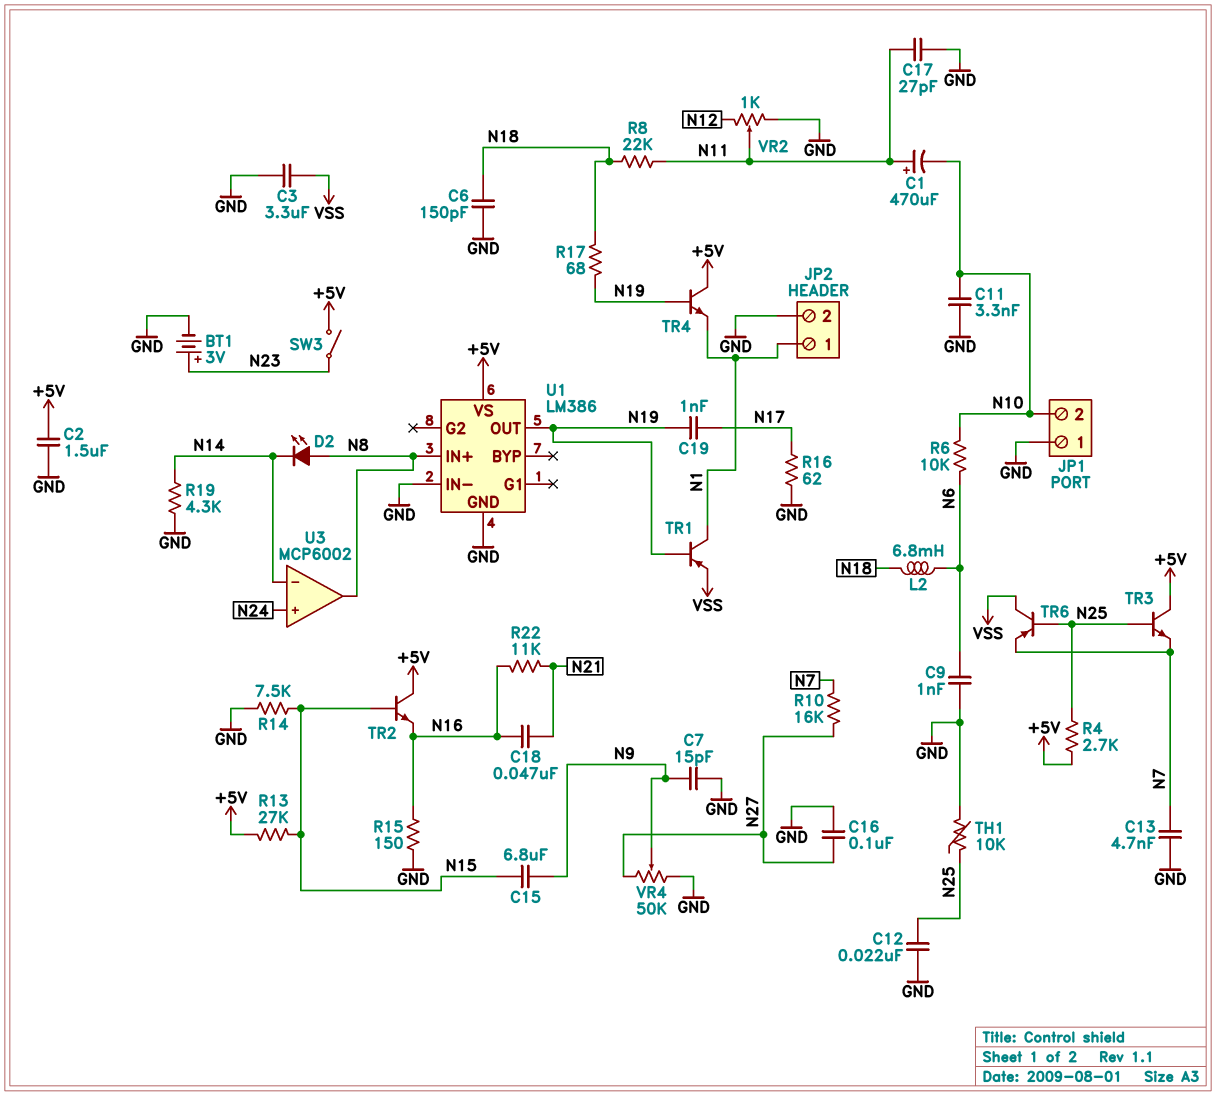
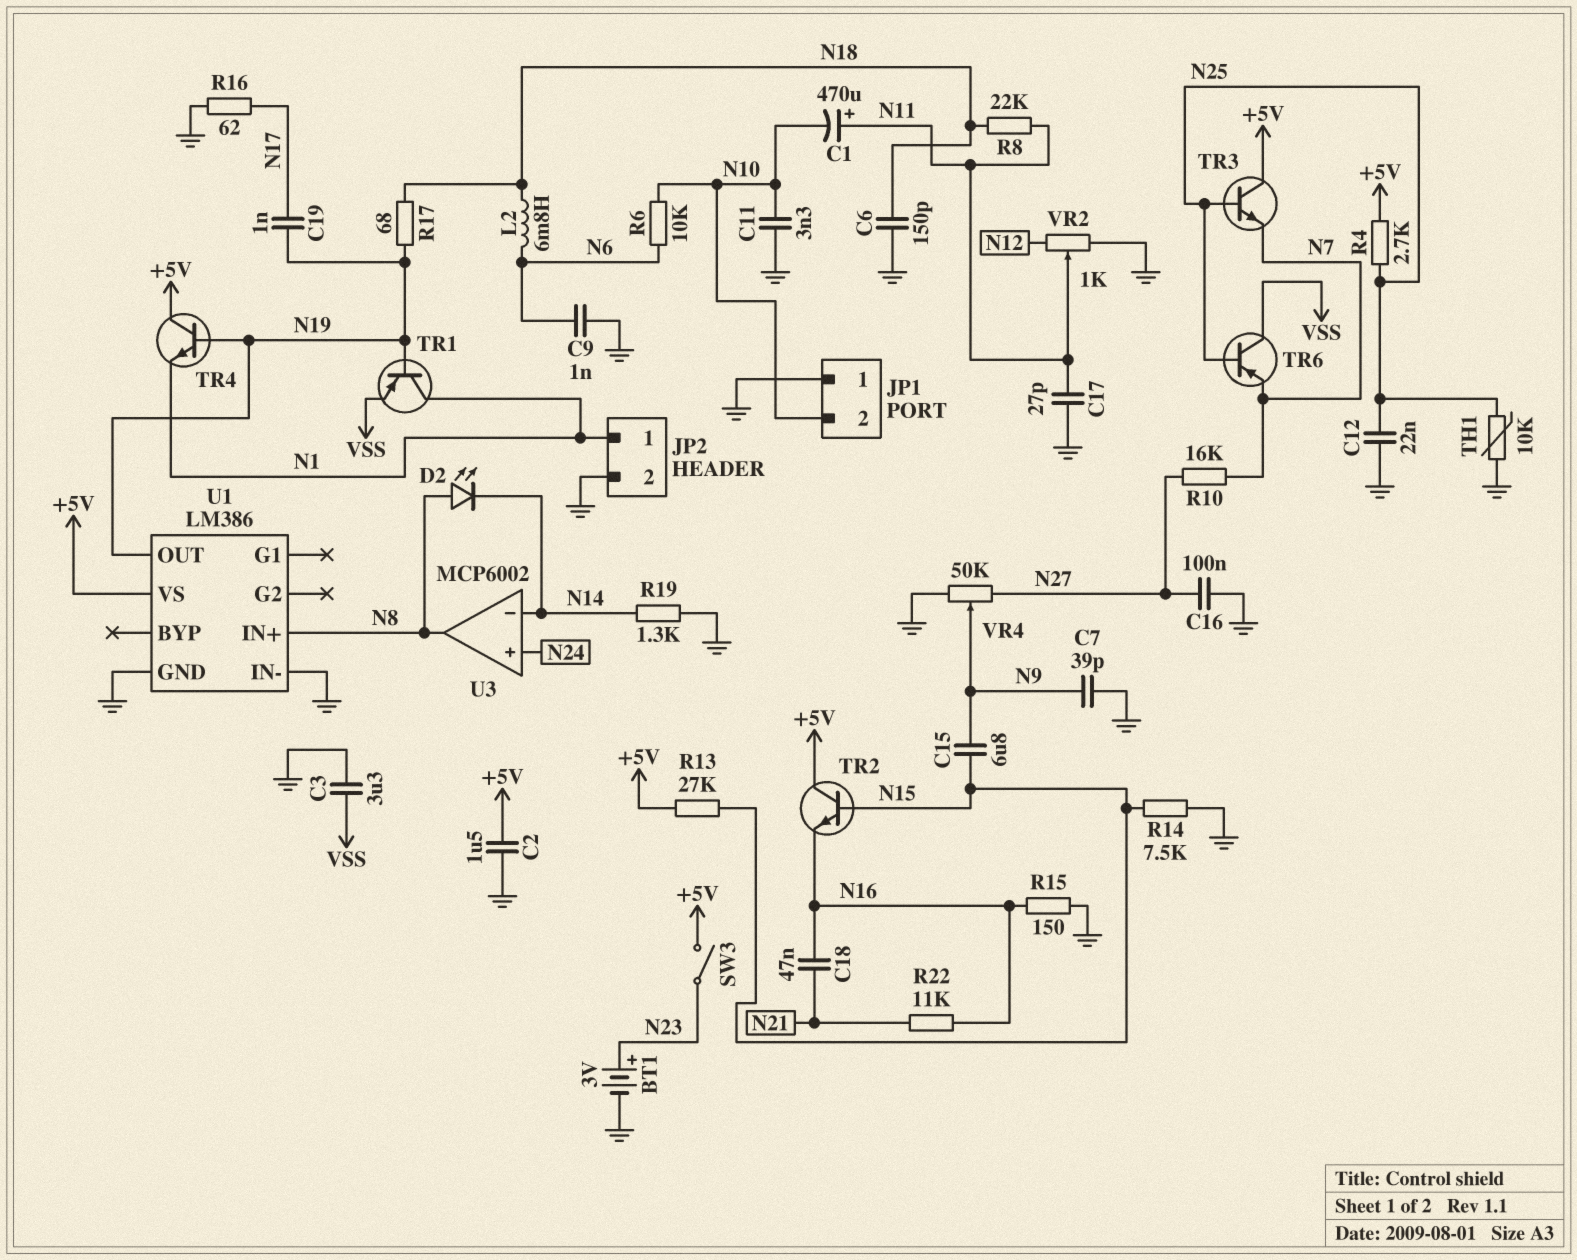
C7: 15pF (GND, N9) -> 39pF (GND, N9)
C13: 4.7nF (GND, N7) -> none
R19: 4.3k (GND, N14) -> 1.3k (GND, N14)

